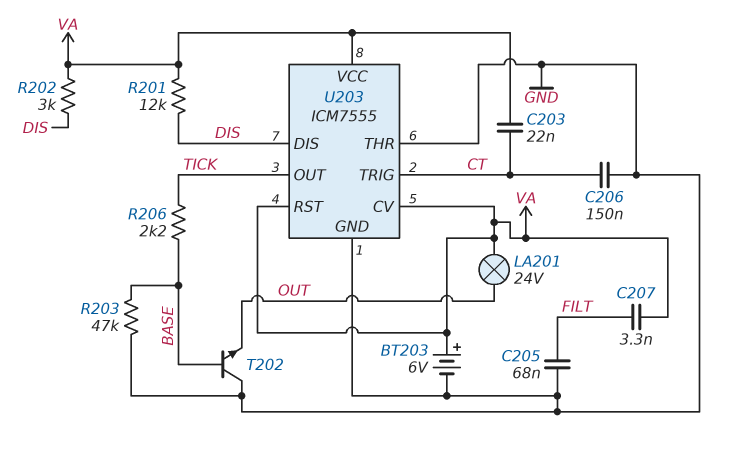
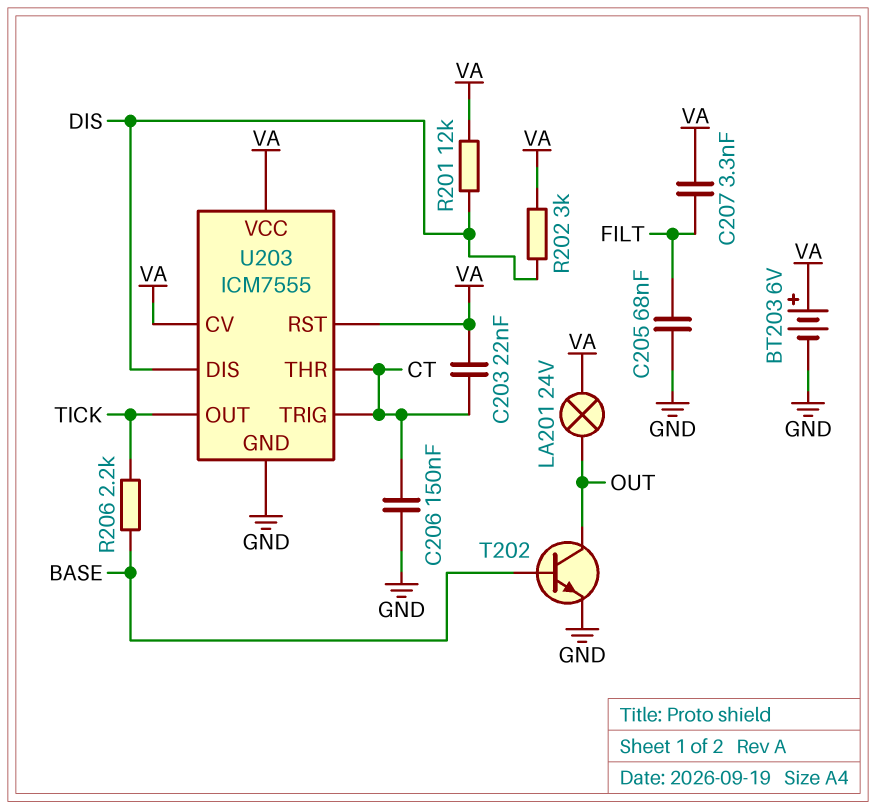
R203: 47k (BASE, GND) -> none
T202: NPN (B BASE, C GND, E OUT) -> NPN (B BASE, C OUT, E GND)
U203 pin THR: GND -> CT

